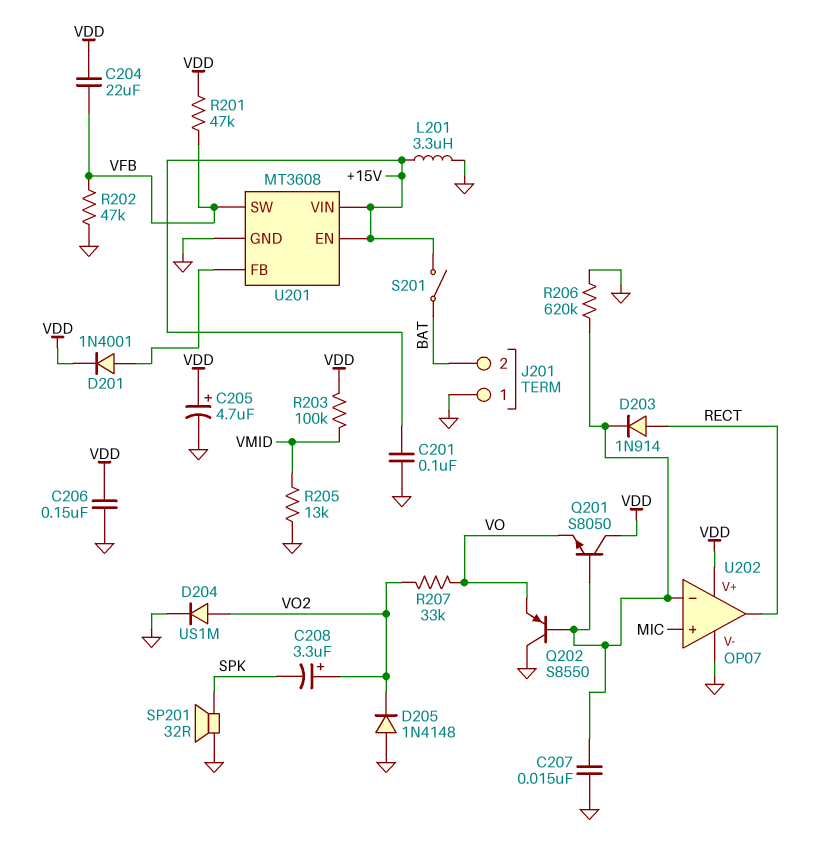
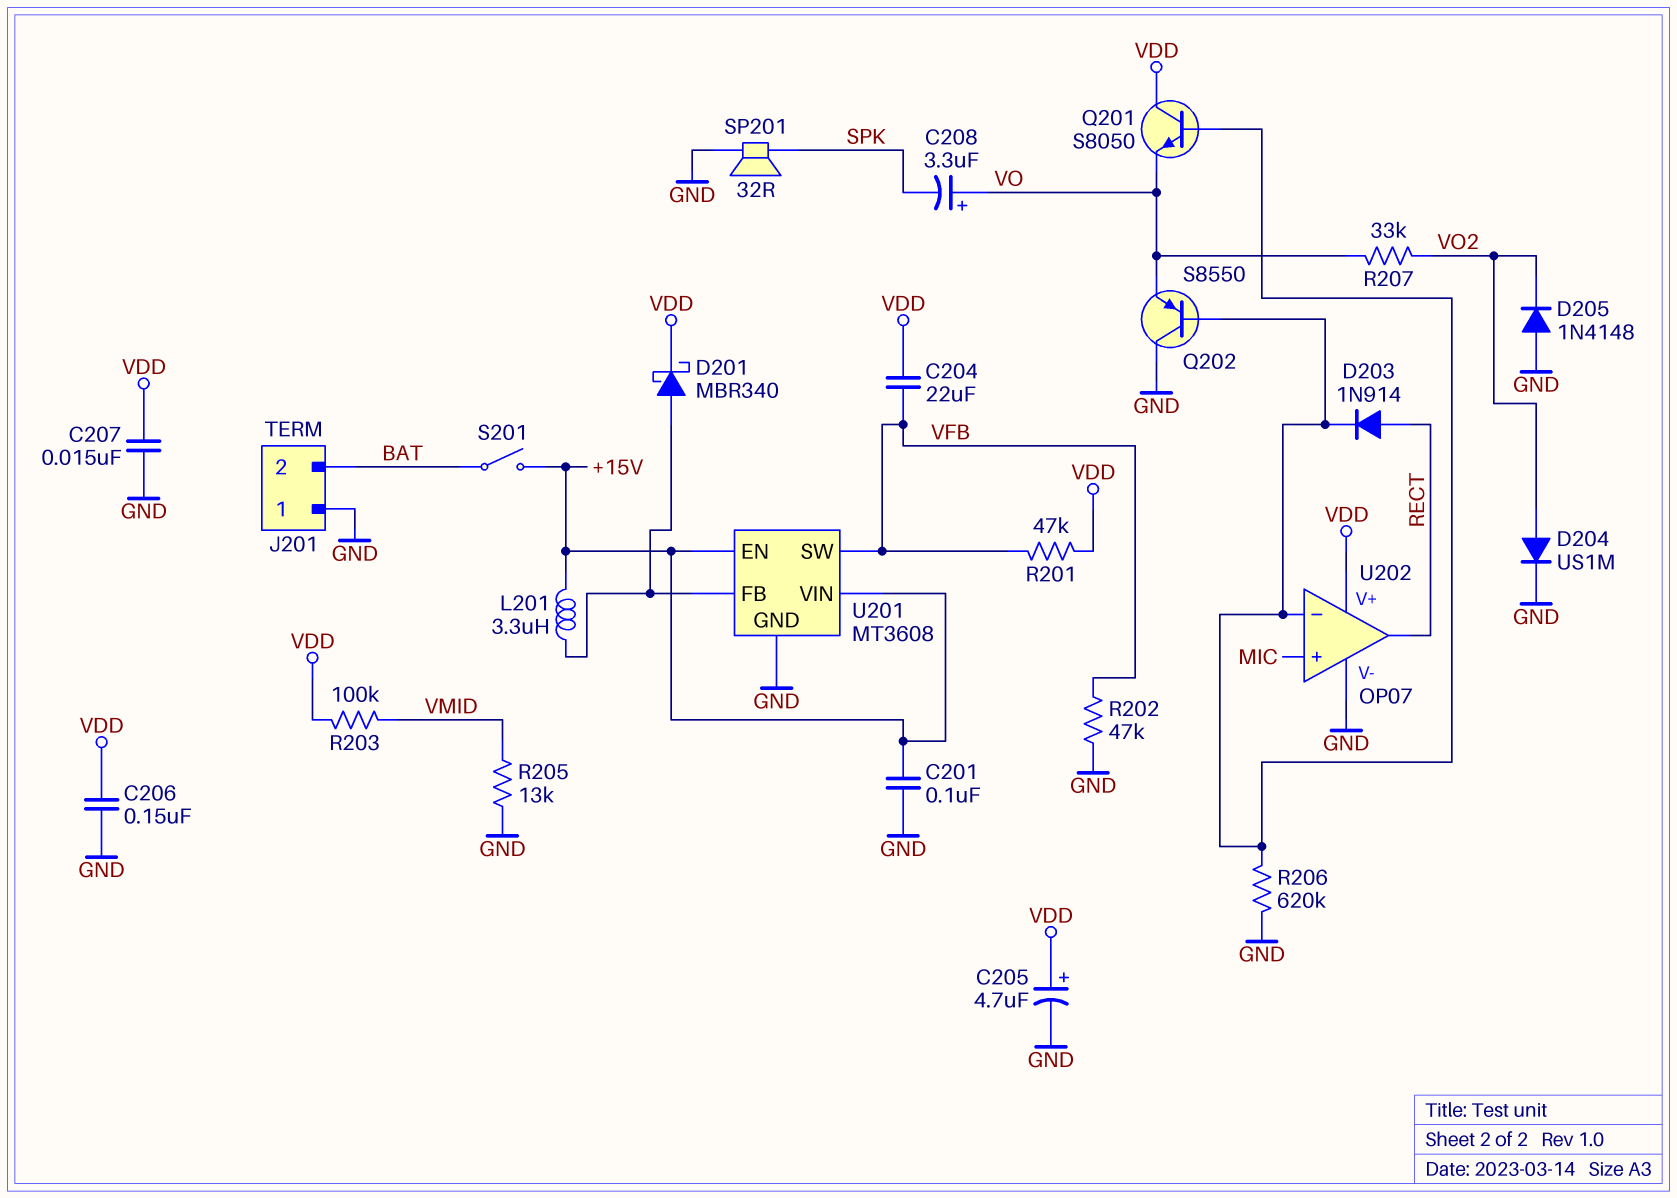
C207: 15nF (GND, U202/in-) -> 15nF (GND, VDD)
C208: 3.3uF (plus VO2, minus SPK) -> 3.3uF (plus VO, minus SPK)
D201: diode 1N4001 (A U201/FB, K VDD) -> schottky MBR340 (A U201/FB, K VDD)
L201: 3.3uH (+15V, GND) -> 3.3uH (+15V, U201/FB)

